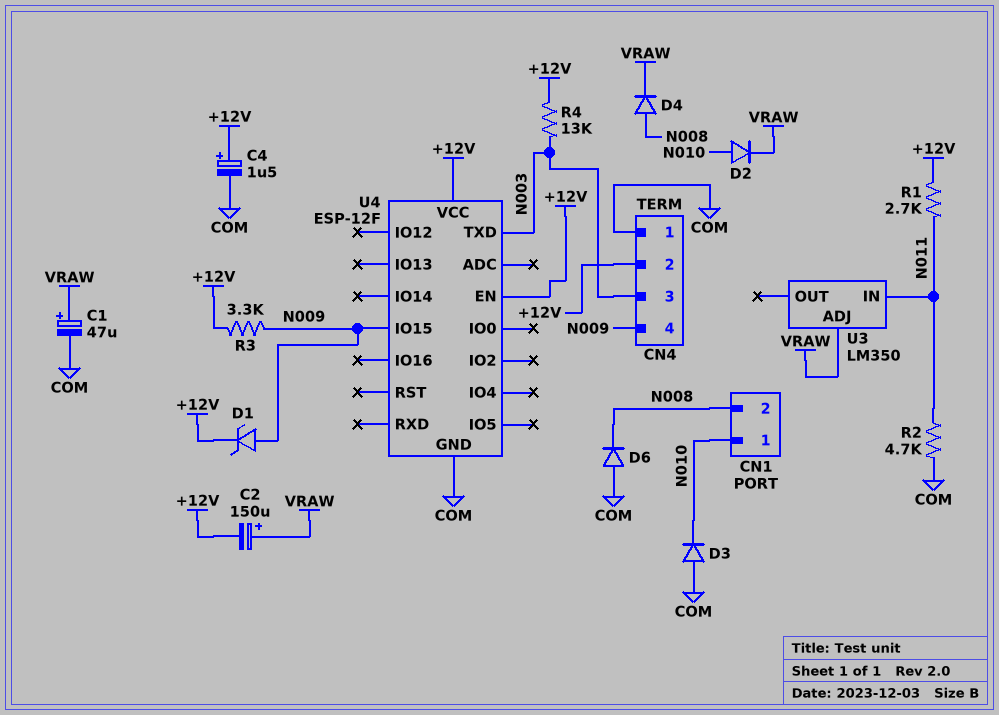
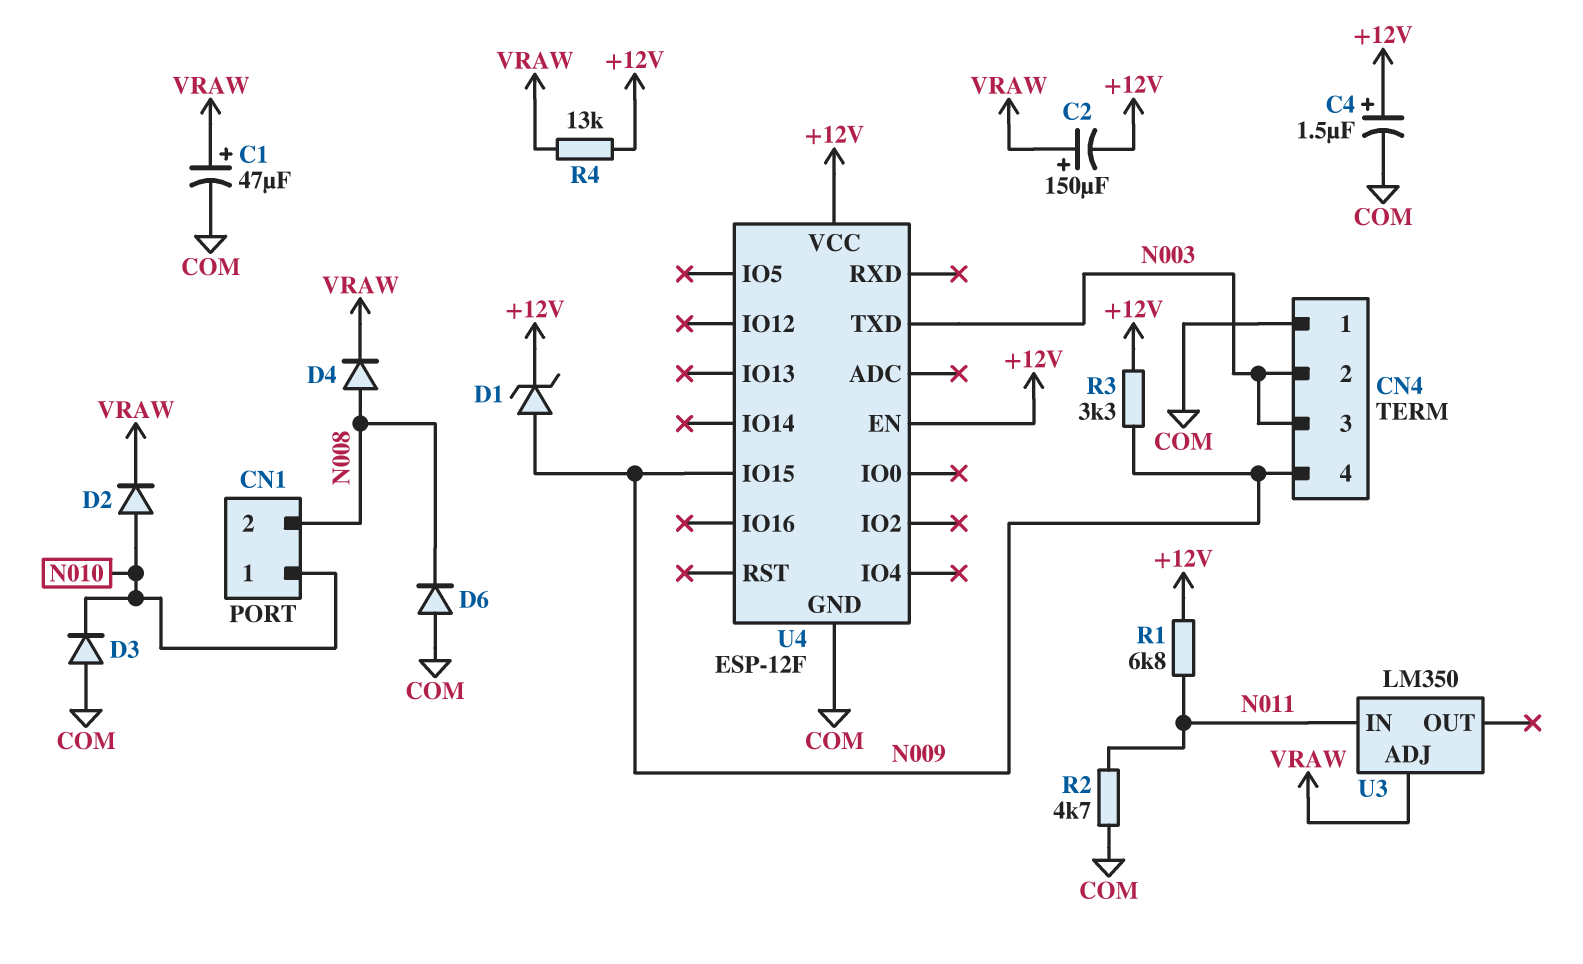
CN4 pin 2: +12V -> N003
R1: 2.7k (+12V, N011) -> 6.8k (+12V, N011)
R4: 13k (+12V, N003) -> 13k (+12V, VRAW)

